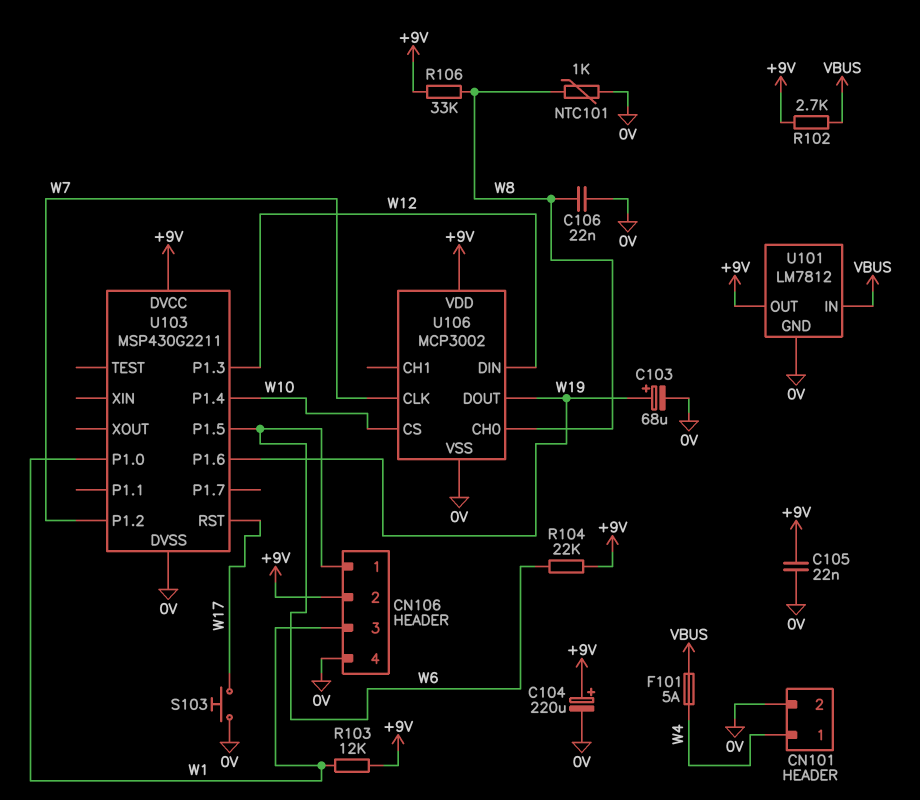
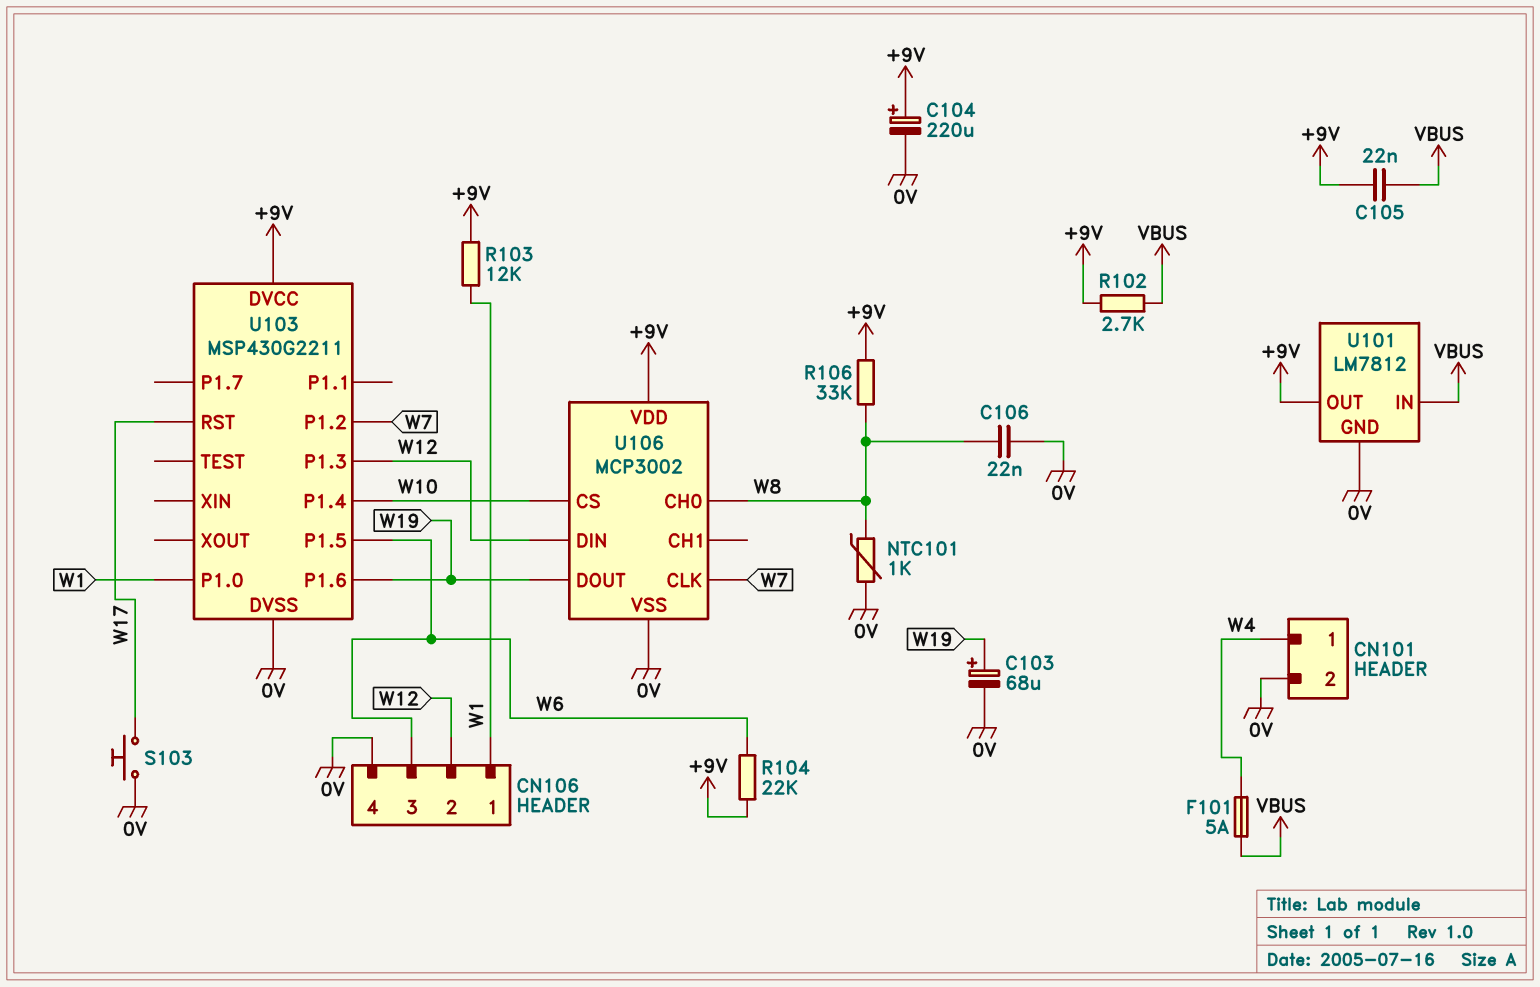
C105: 22nF (+9V, 0V) -> 22nF (+9V, VBUS)
CN106 pin 1: W6 -> W1
CN106 pin 2: +9V -> W12
CN106 pin 3: W1 -> W6

